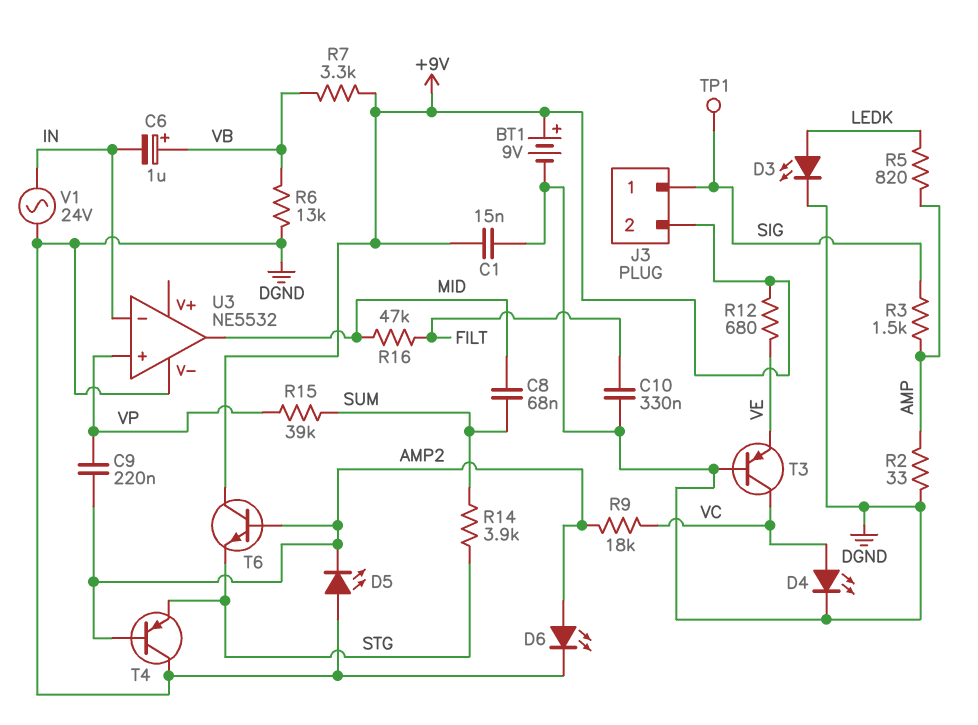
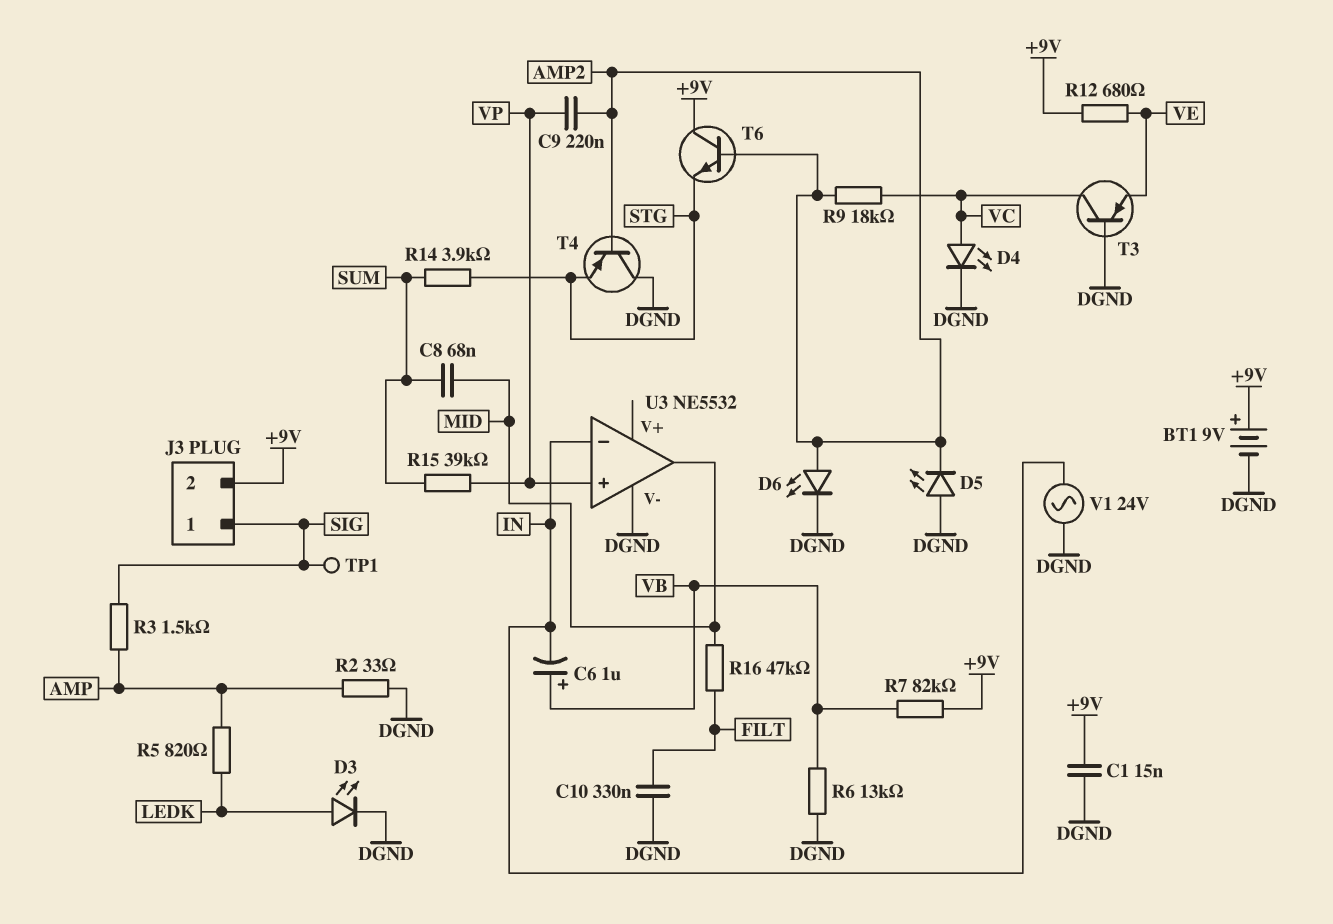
R7: 3.3k (+9V, VB) -> 82k (+9V, VB)

